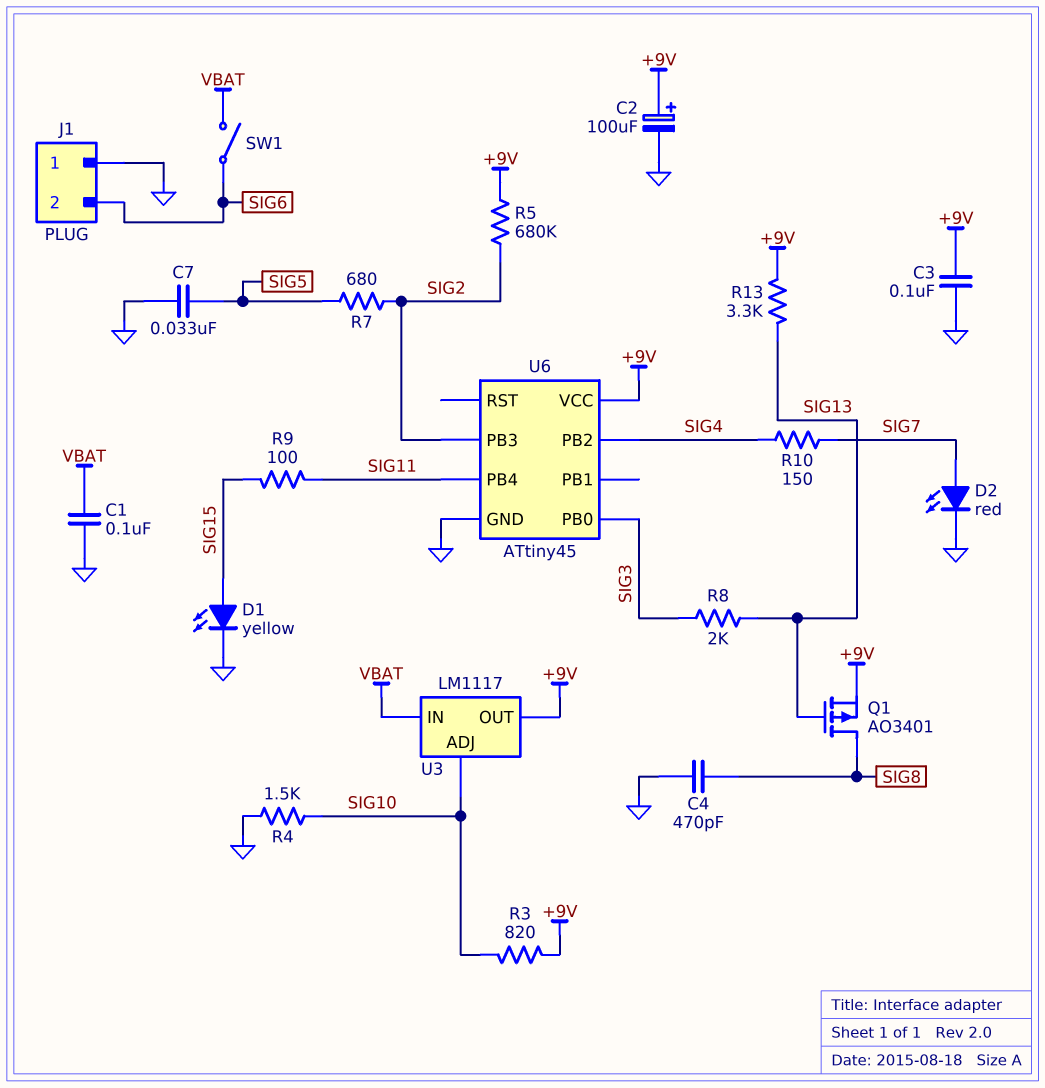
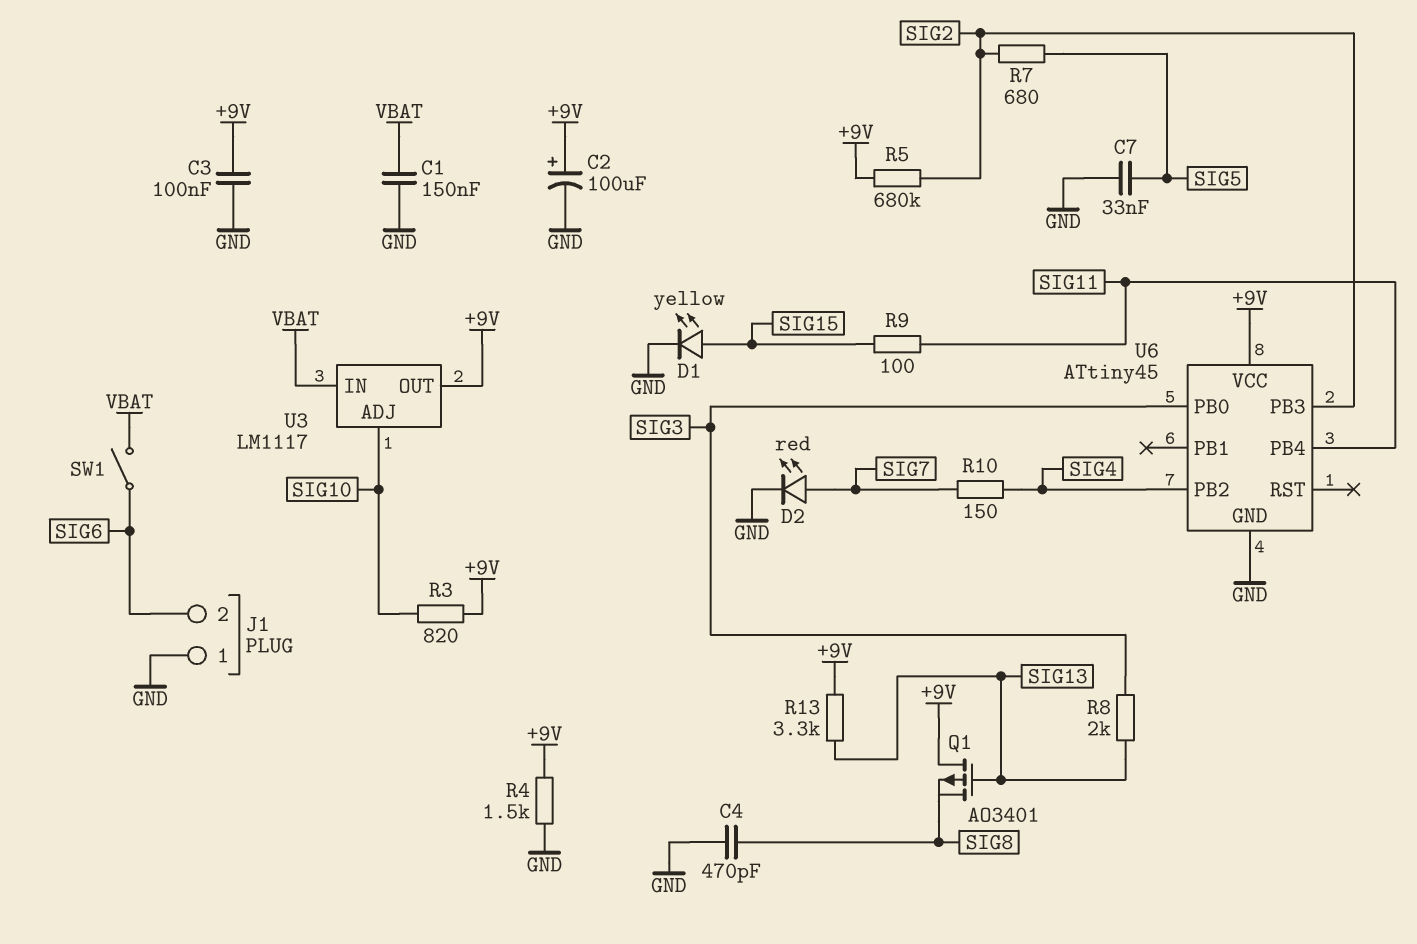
C1: 100nF (GND, VBAT) -> 150nF (GND, VBAT)
Q1: PMOS AO3401 (G SIG13, D SIG8, S +9V) -> PMOS AO3401 (G SIG13, D +9V, S SIG8)
R4: 1.5k (GND, SIG10) -> 1.5k (+9V, GND)

